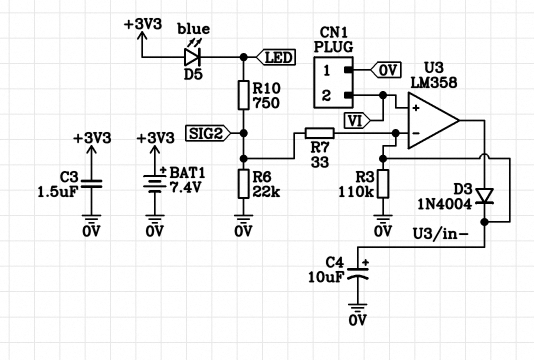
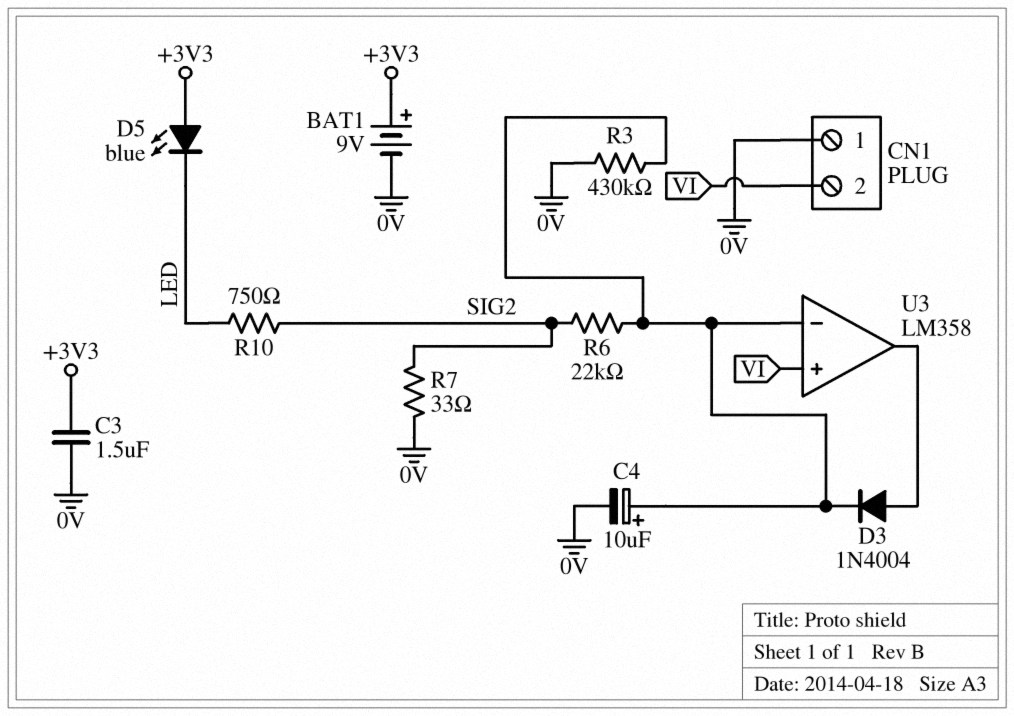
BAT1: 7.4V (plus +3V3, minus 0V) -> 9V (plus +3V3, minus 0V)
R3: 110k (0V, U3/in-) -> 430k (0V, U3/in-)
R6: 22k (0V, SIG2) -> 22k (SIG2, U3/in-)
R7: 33 (SIG2, U3/in-) -> 33 (0V, SIG2)

